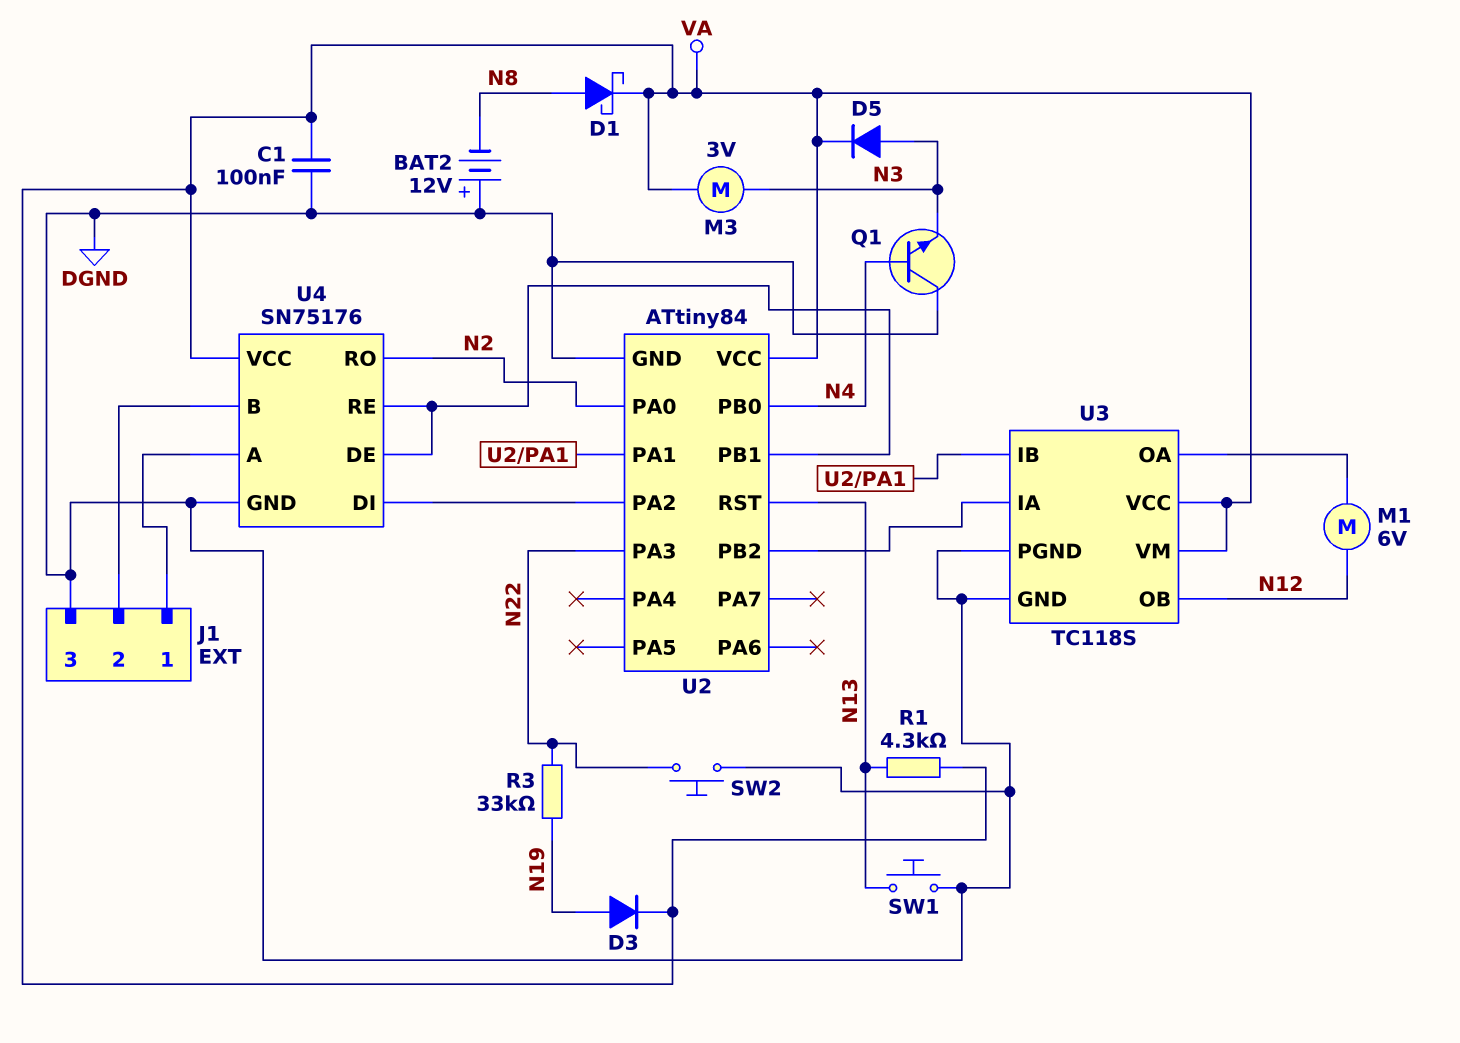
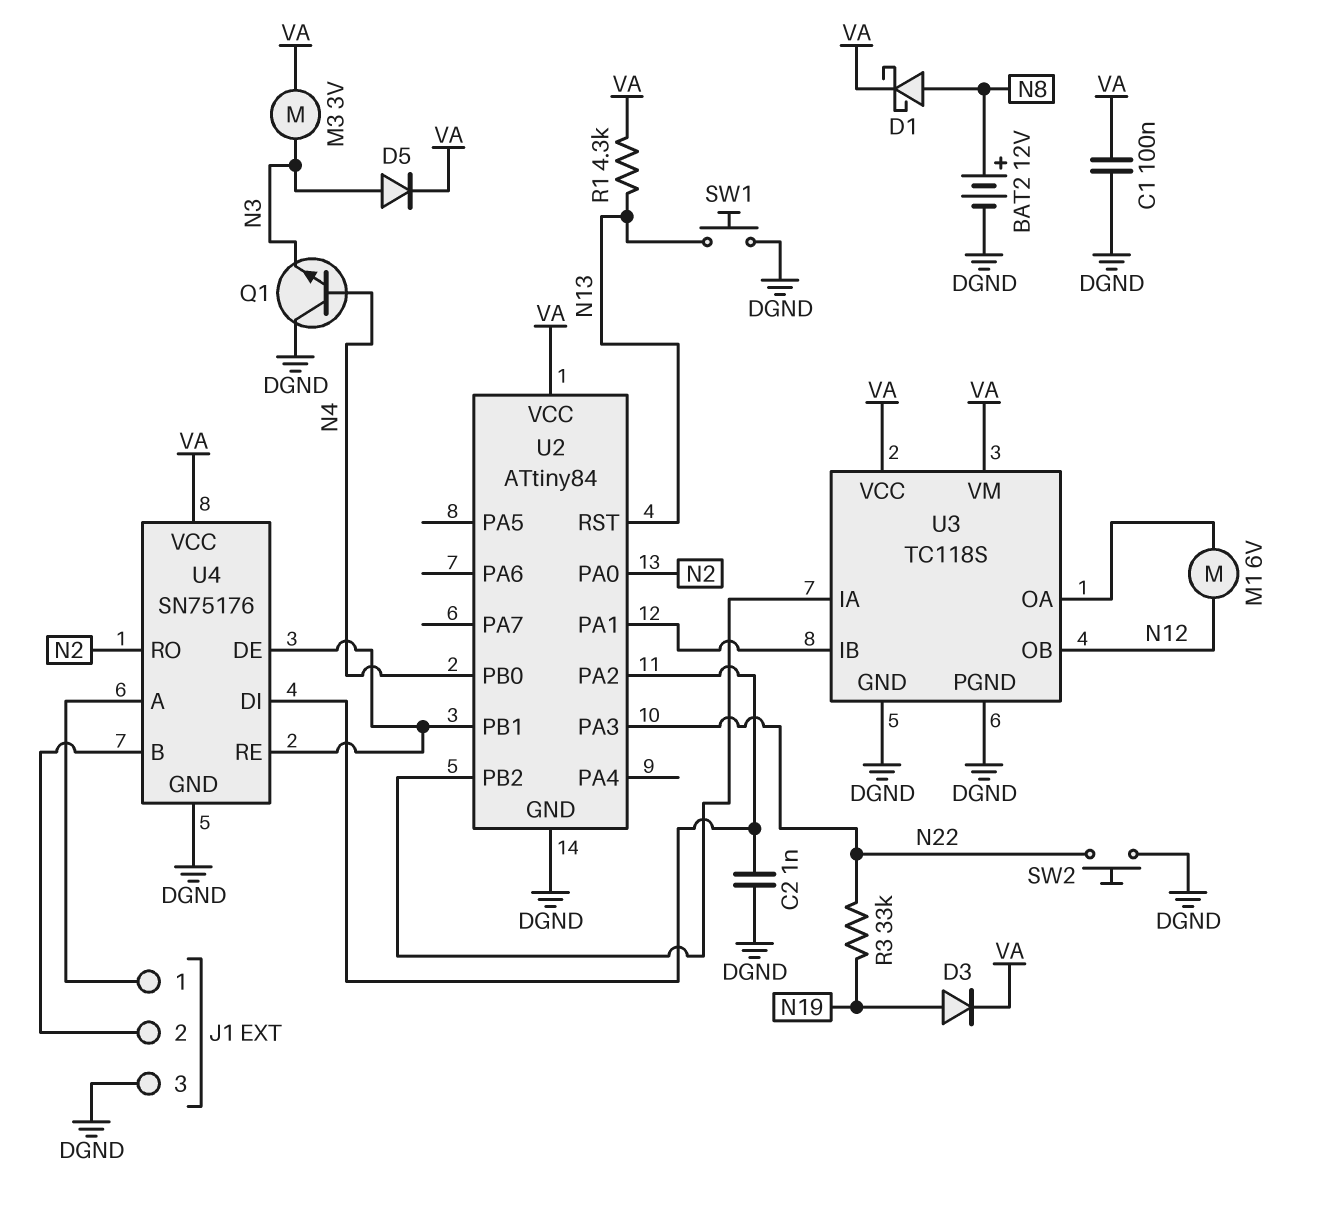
BAT2: 12V (plus DGND, minus N8) -> 12V (plus N8, minus DGND)
C2: none -> 1nF (DGND, U2/PA2)

